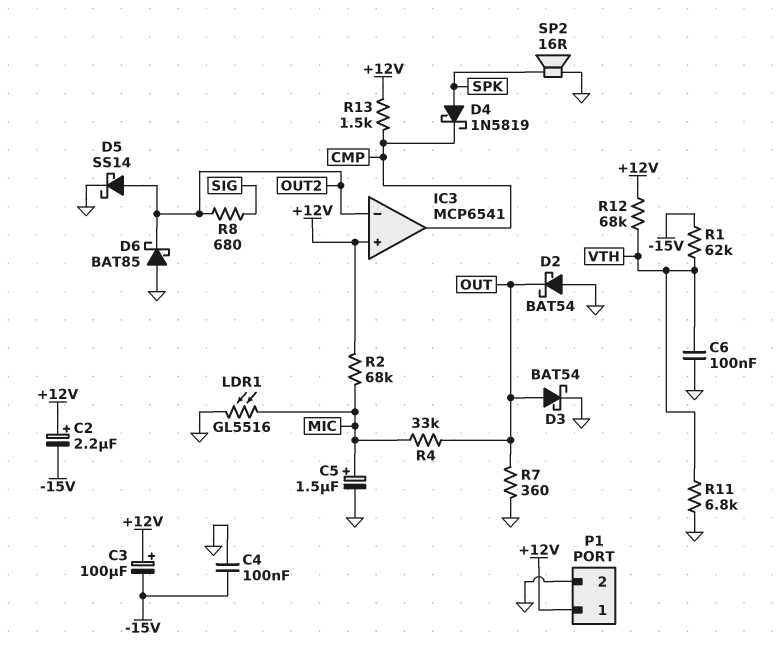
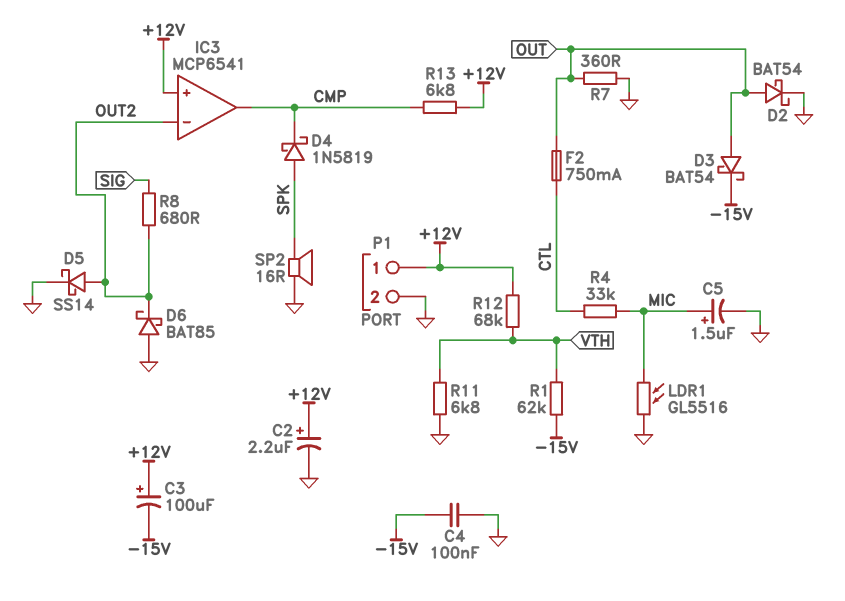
C2: 2.2uF (plus +12V, minus -15V) -> 2.2uF (plus +12V, minus GND)
C6: 100nF (GND, VTH) -> none
D2: schottky BAT54 (A GND, K OUT) -> schottky BAT54 (A OUT, K GND)
D3: schottky BAT54 (A OUT, K GND) -> schottky BAT54 (A OUT, K -15V)
F2: none -> 750mA (CTL, OUT)
R2: 68k (+12V, MIC) -> none
R4: 33k (MIC, OUT) -> 33k (CTL, MIC)
R13: 1.5k (+12V, CMP) -> 6.8k (+12V, CMP)

